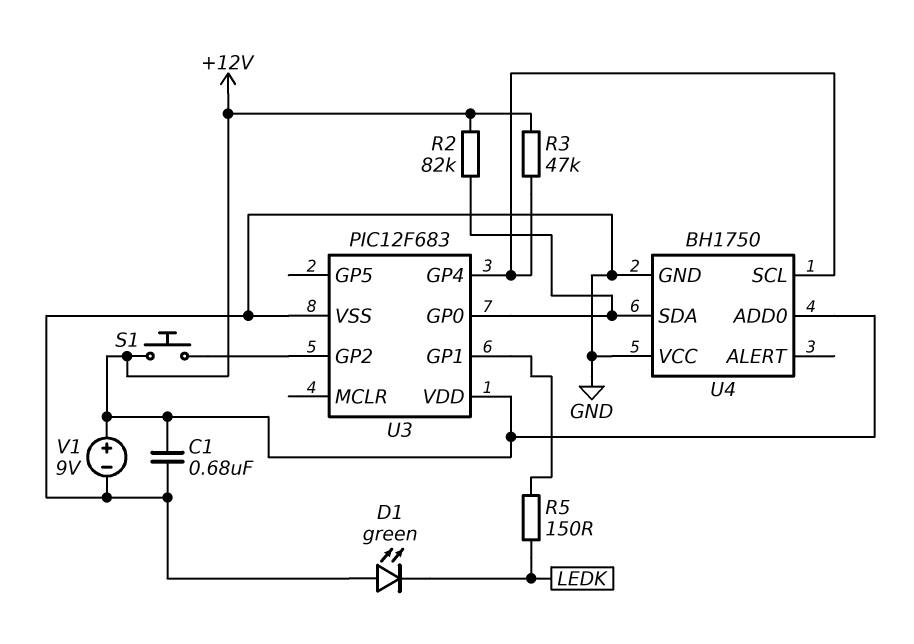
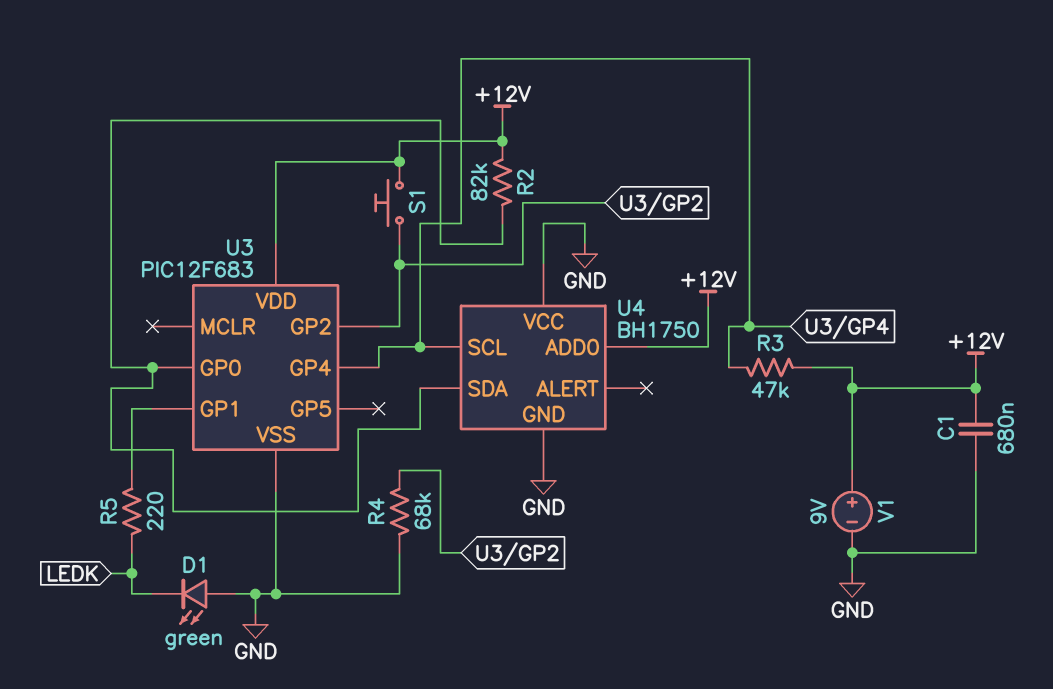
R4: none -> 68k (GND, U3/GP2)
R5: 150 (LEDK, U3/GP1) -> 220 (LEDK, U3/GP1)

